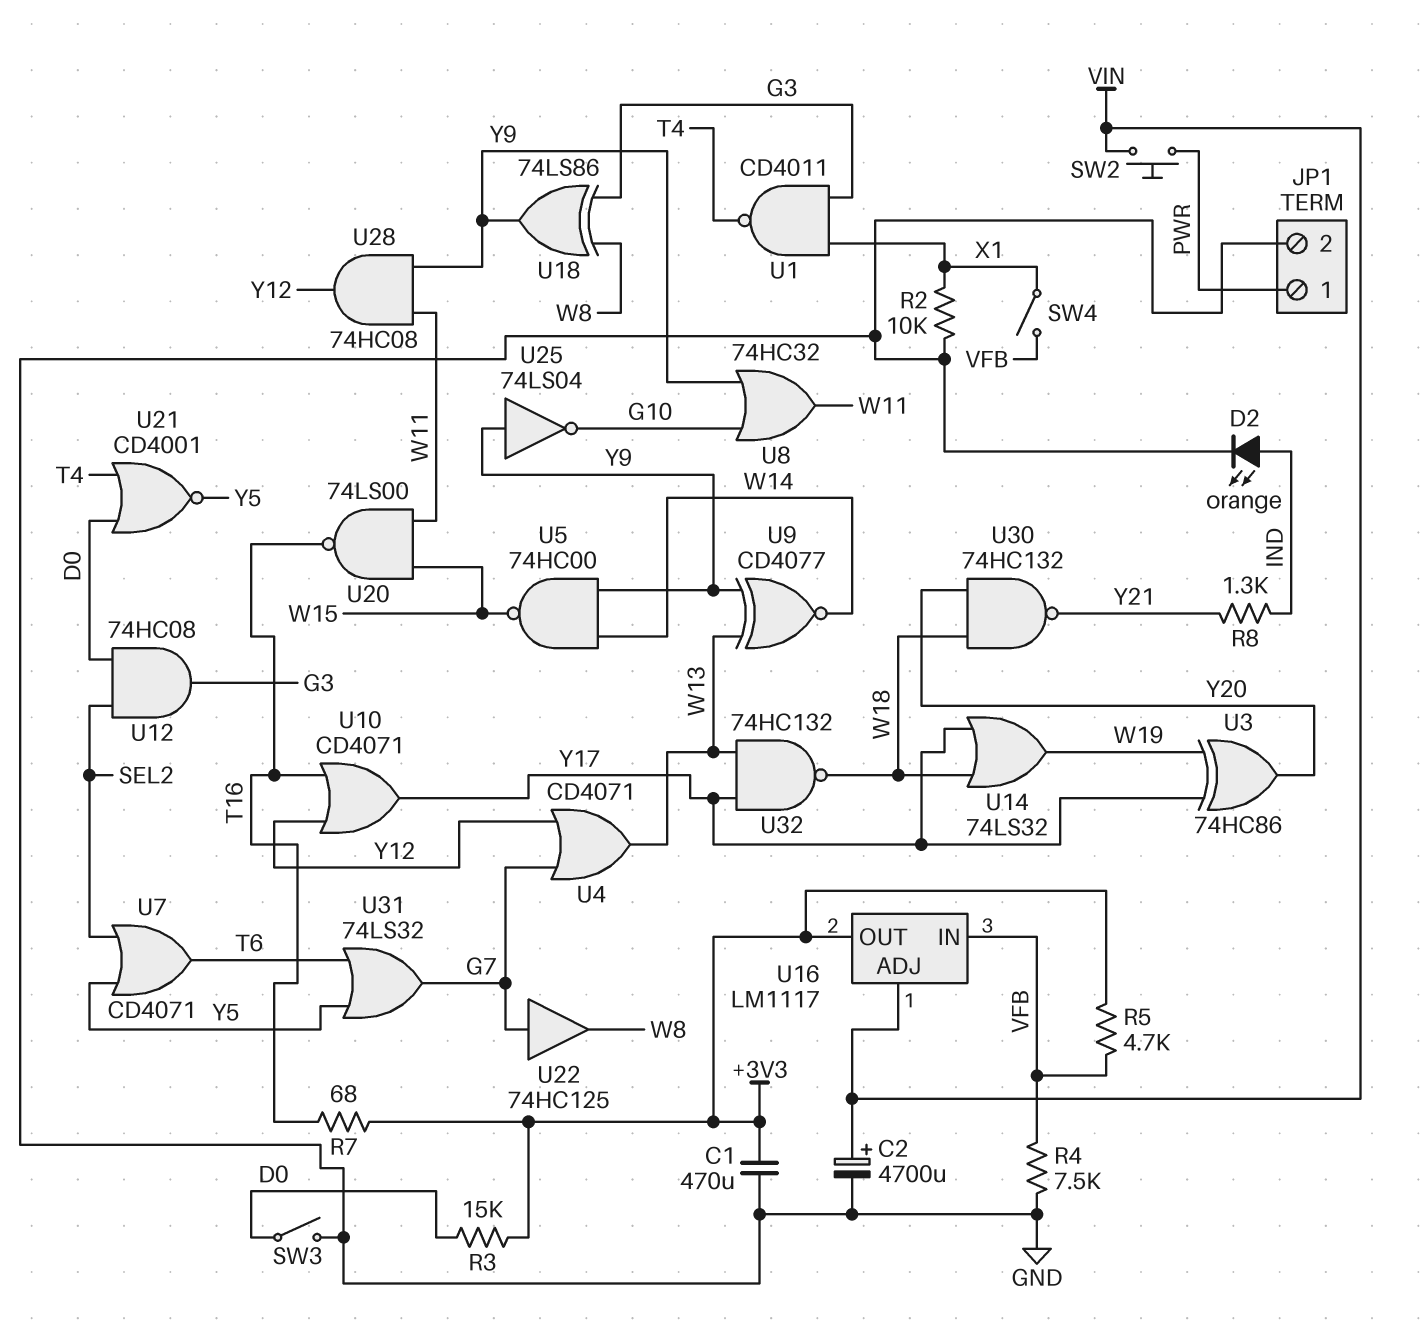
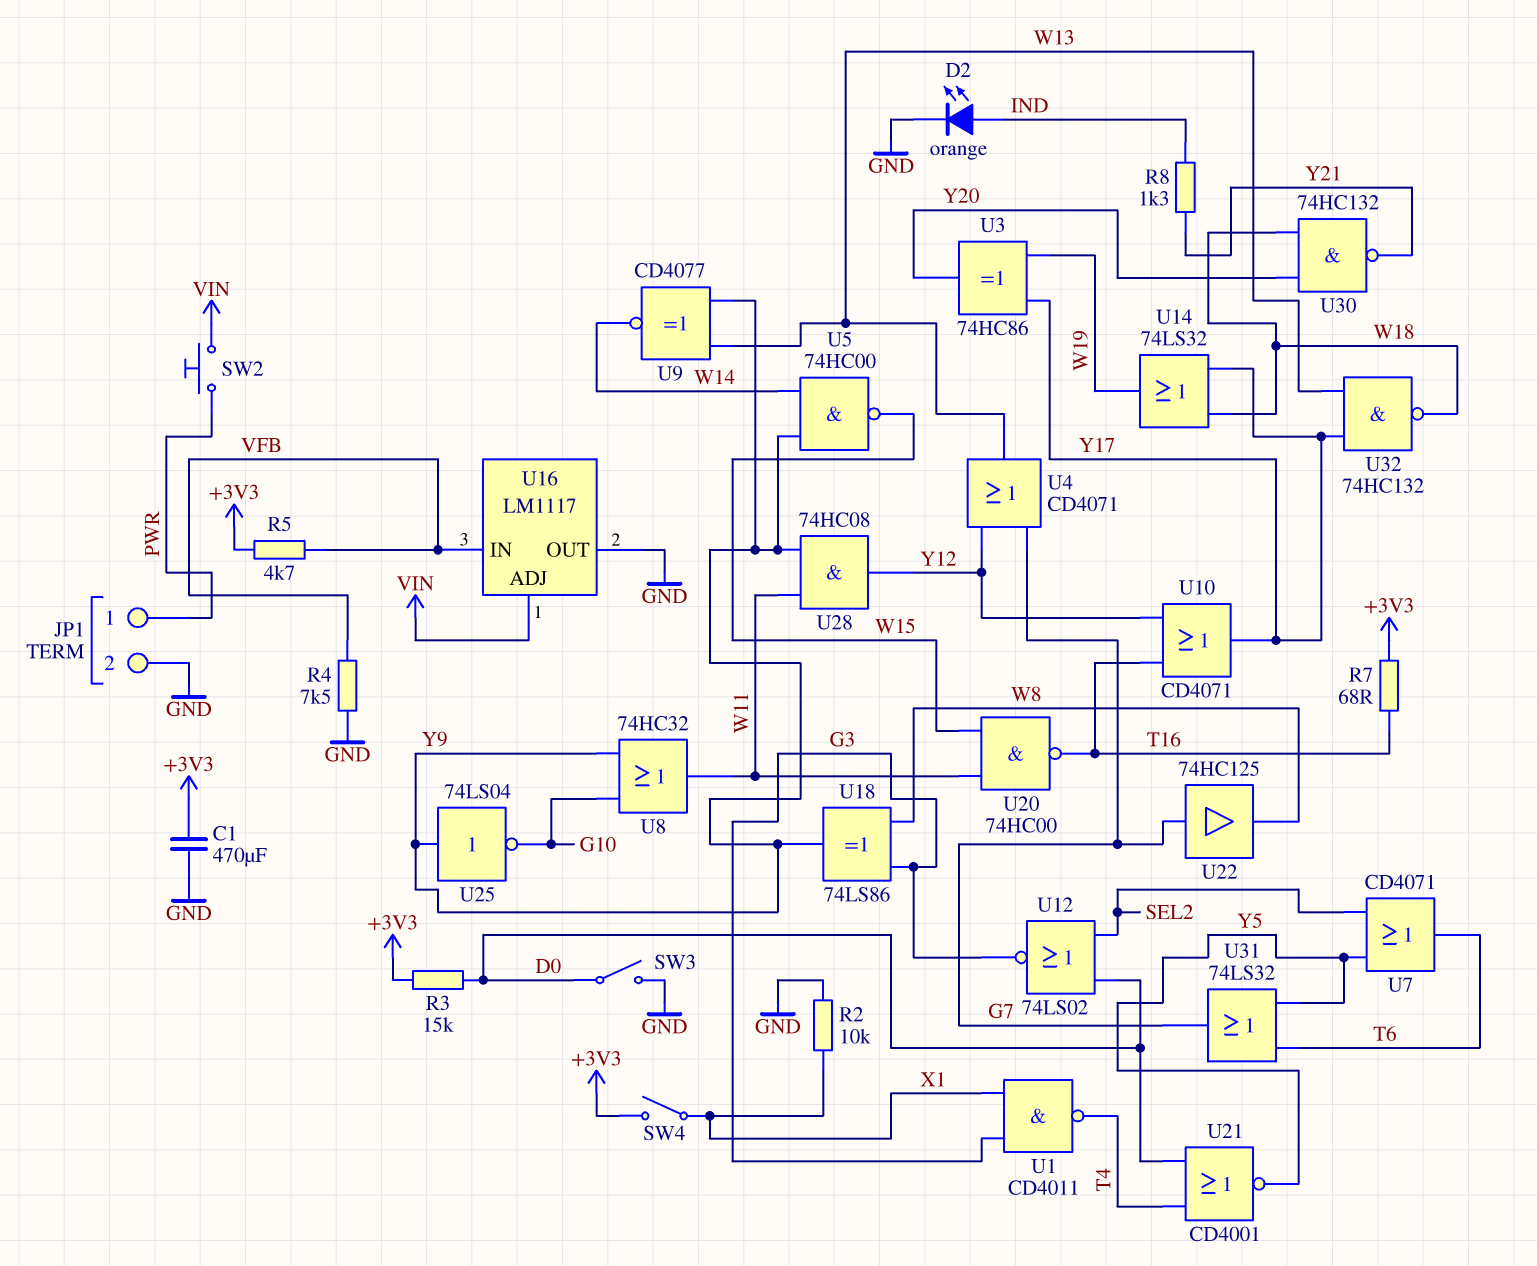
C2: 4700uF (plus VIN, minus GND) -> none
SW4: switch (VFB, X1) -> switch (+3V3, X1)
U12: AND 74HC08 (in D0, in SEL2, out G3) -> NOR 74LS02 (in D0, in SEL2, out G3)
U16 pin OUT: +3V3 -> GND
U20: NAND 74LS00 (in W11, in W15, out T16) -> NAND 74HC00 (in W11, in W15, out T16)

